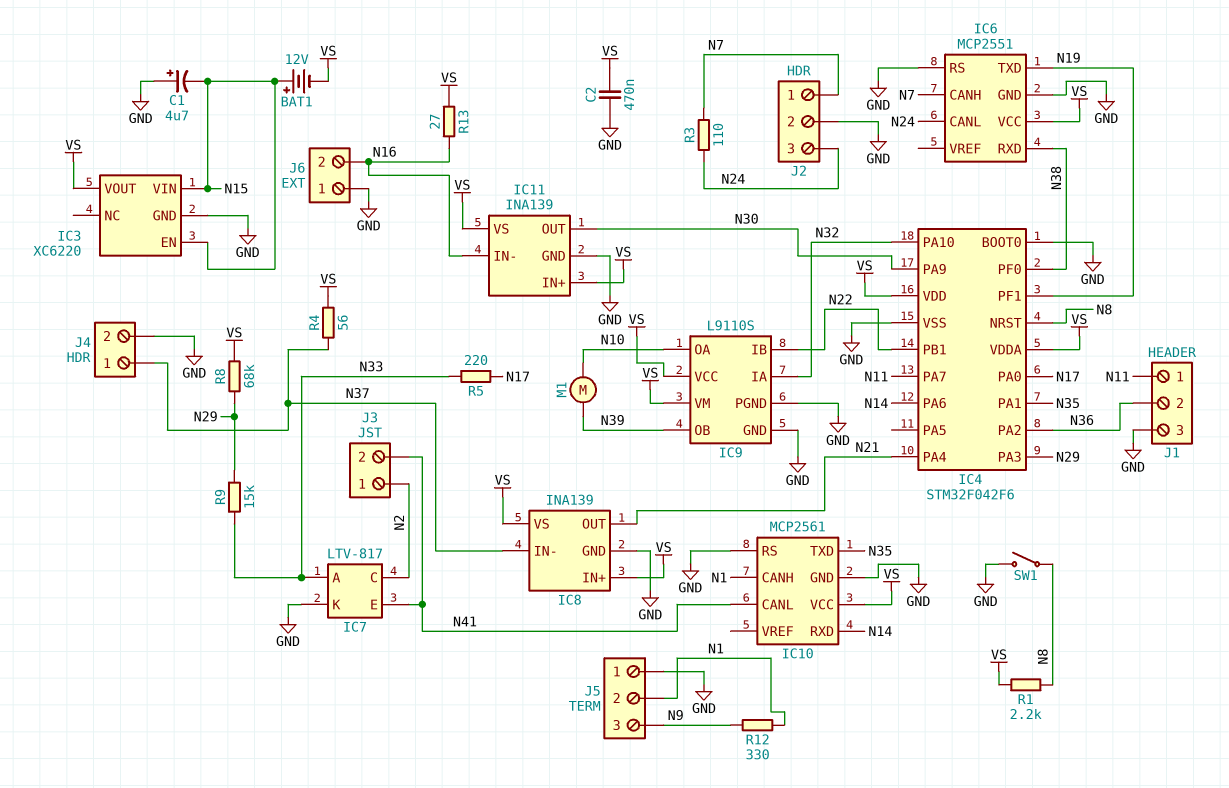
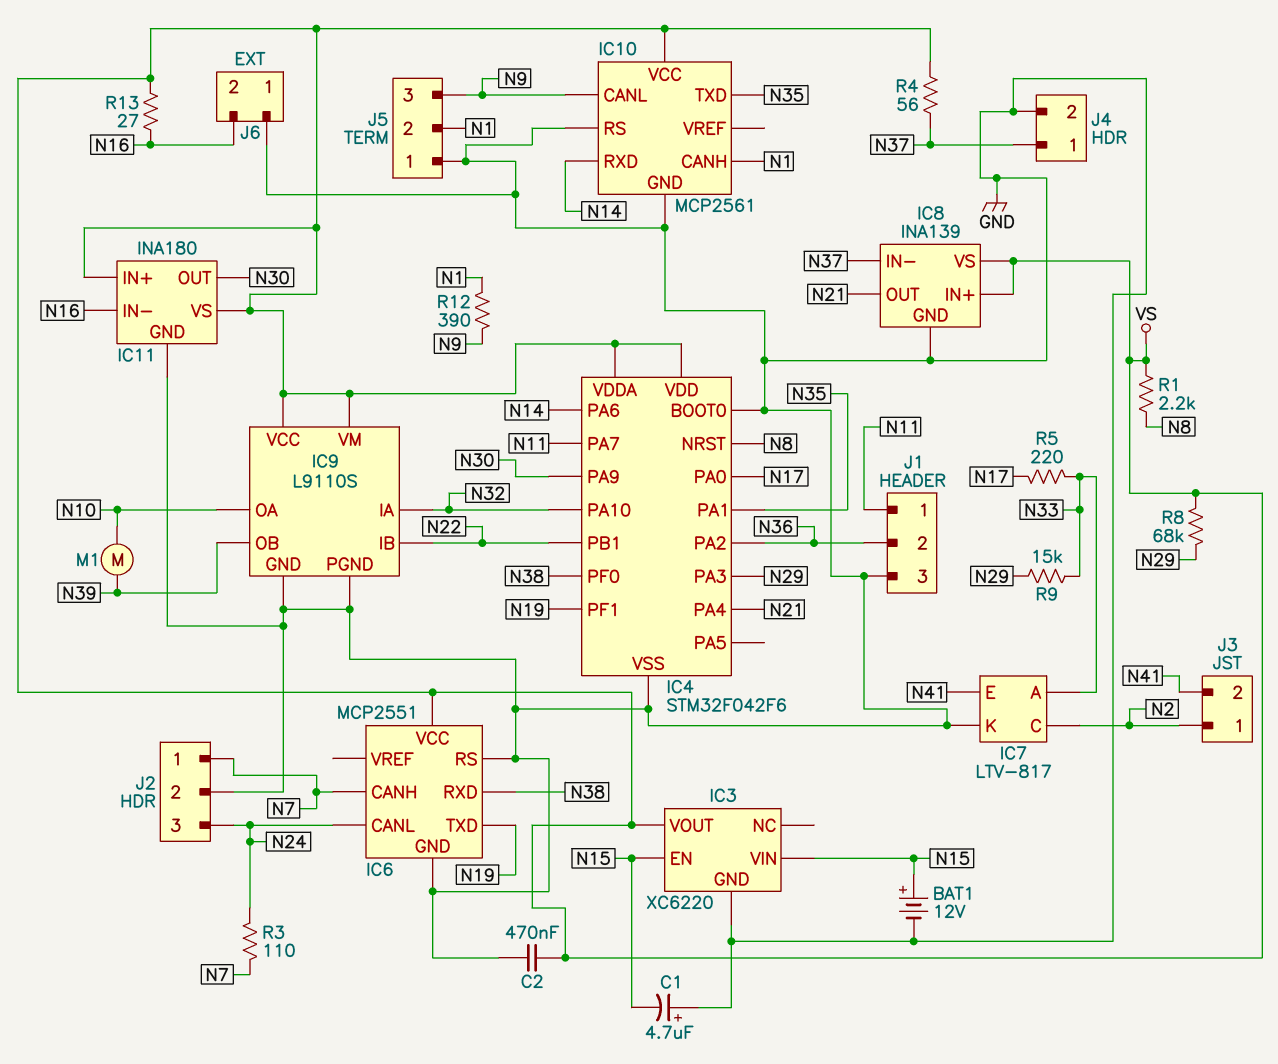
BAT1: 12V (plus N15, minus VS) -> 12V (plus N15, minus GND)
IC10 pin CANL: N41 -> N9
IC11: INA139 -> INA180
R12: 330 (N1, N9) -> 390 (N1, N9)
SW1: switch (GND, N8) -> none

